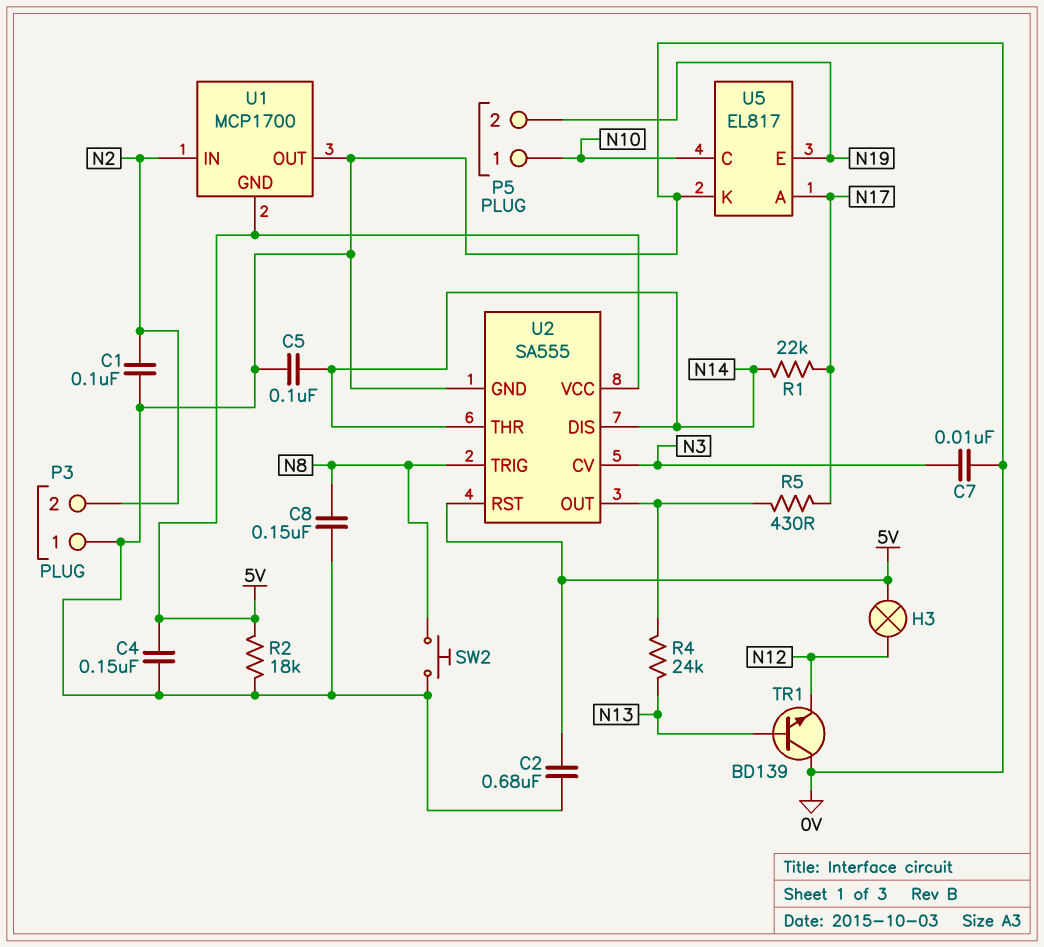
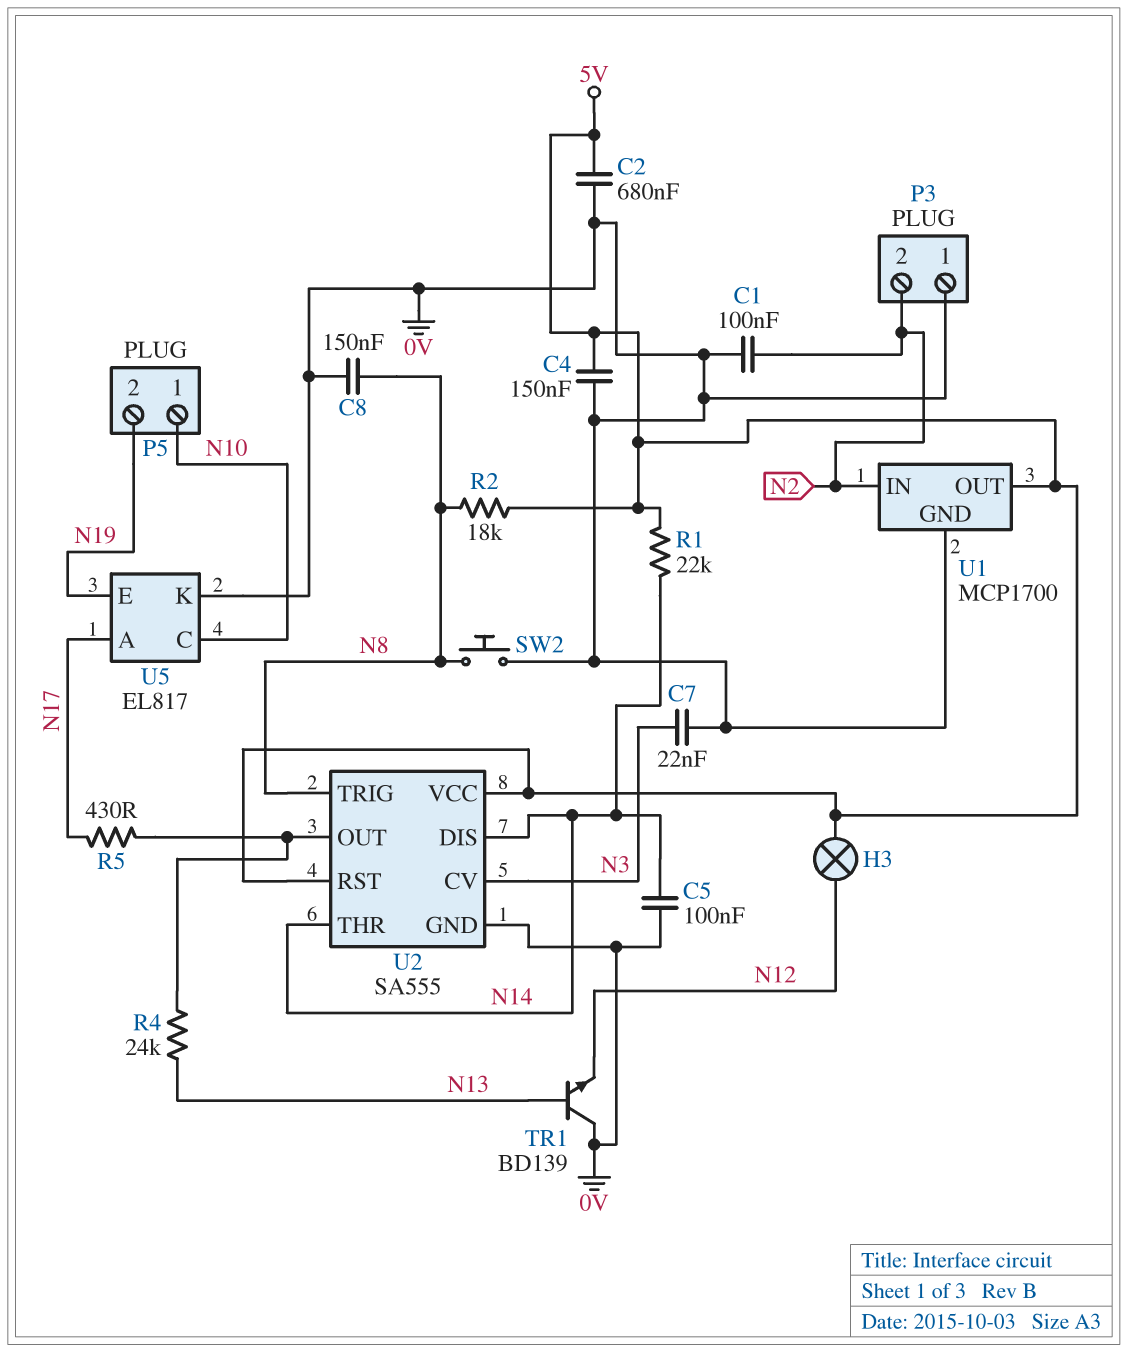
C7: 10nF (0V, N3) -> 22nF (0V, N3)
R1: 22k (N14, N17) -> 22k (5V, N14)
R2: 18k (0V, 5V) -> 18k (5V, N8)
U1 pin GND: 5V -> 0V
U1 pin OUT: 0V -> 5V

